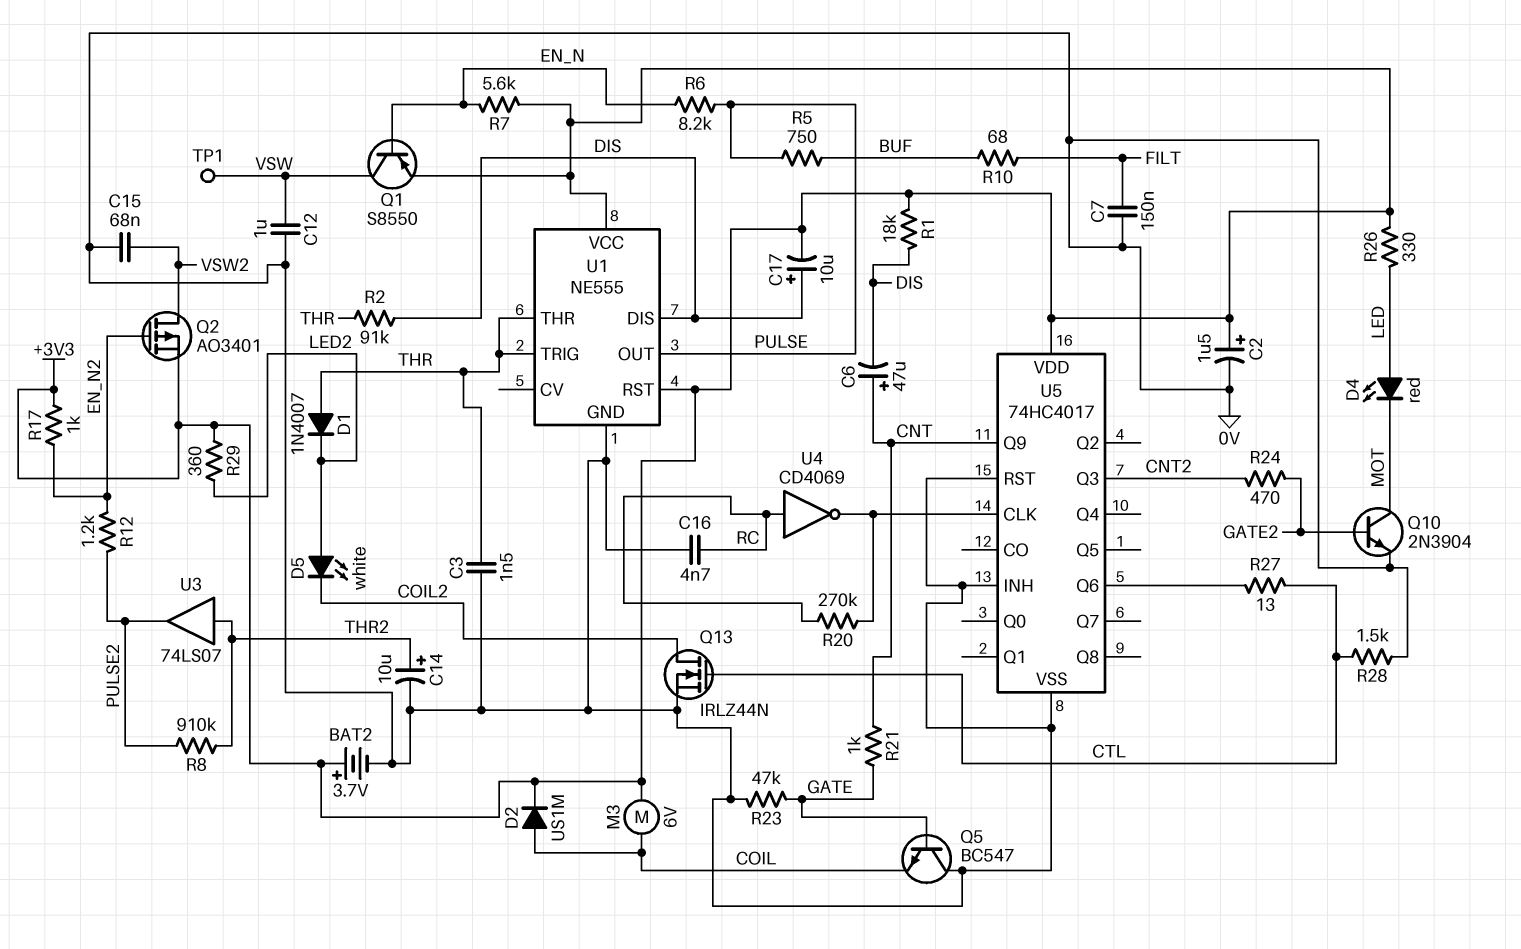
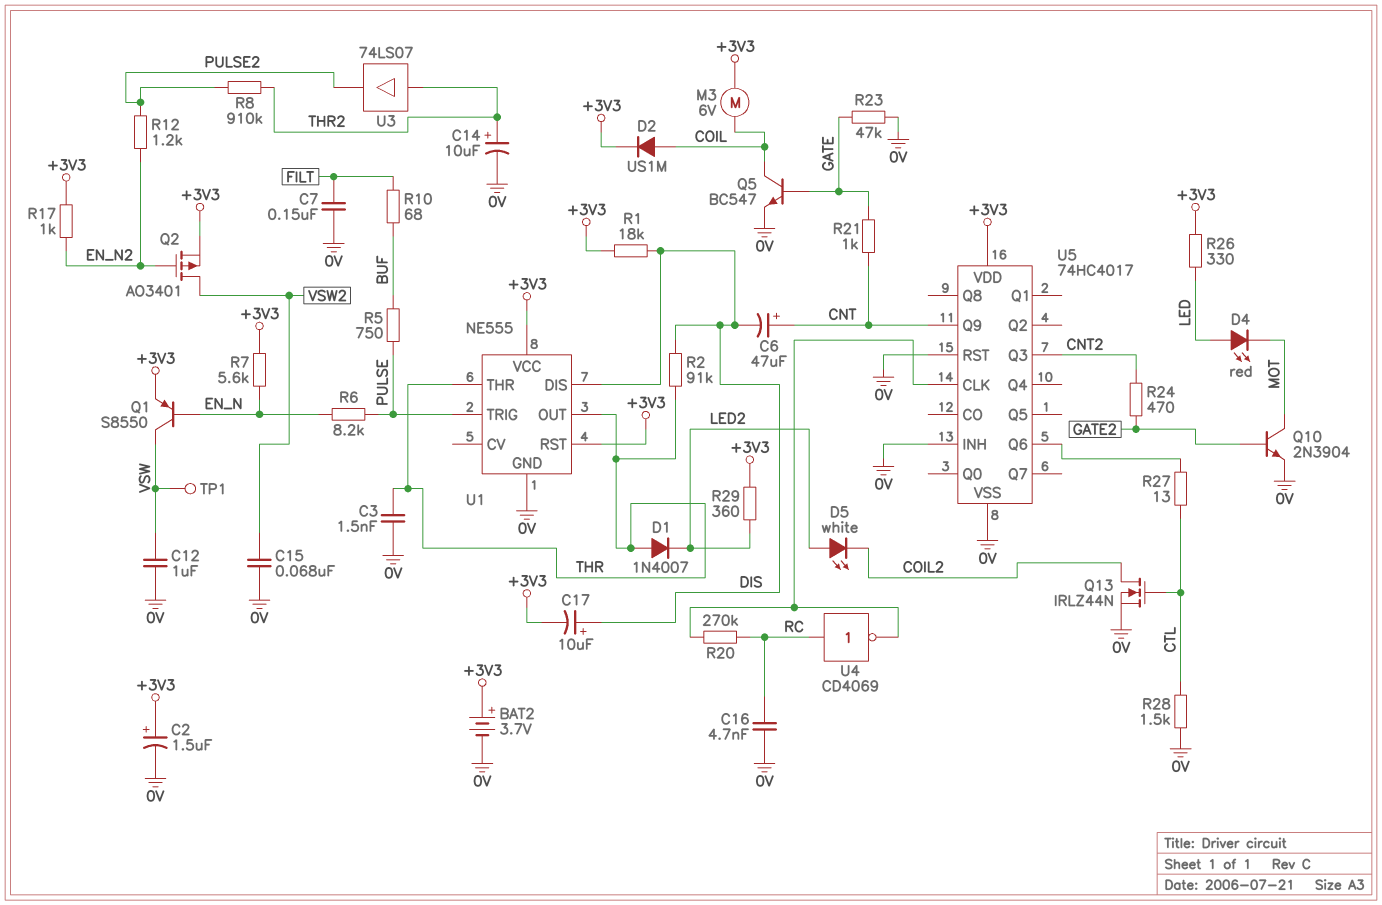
Q5: NPN BC547 (B GATE, C 0V, E COIL) -> NPN BC547 (B GATE, C COIL, E 0V)
U1 pin OUT: PULSE -> THR
U1 pin TRIG: THR -> PULSE

